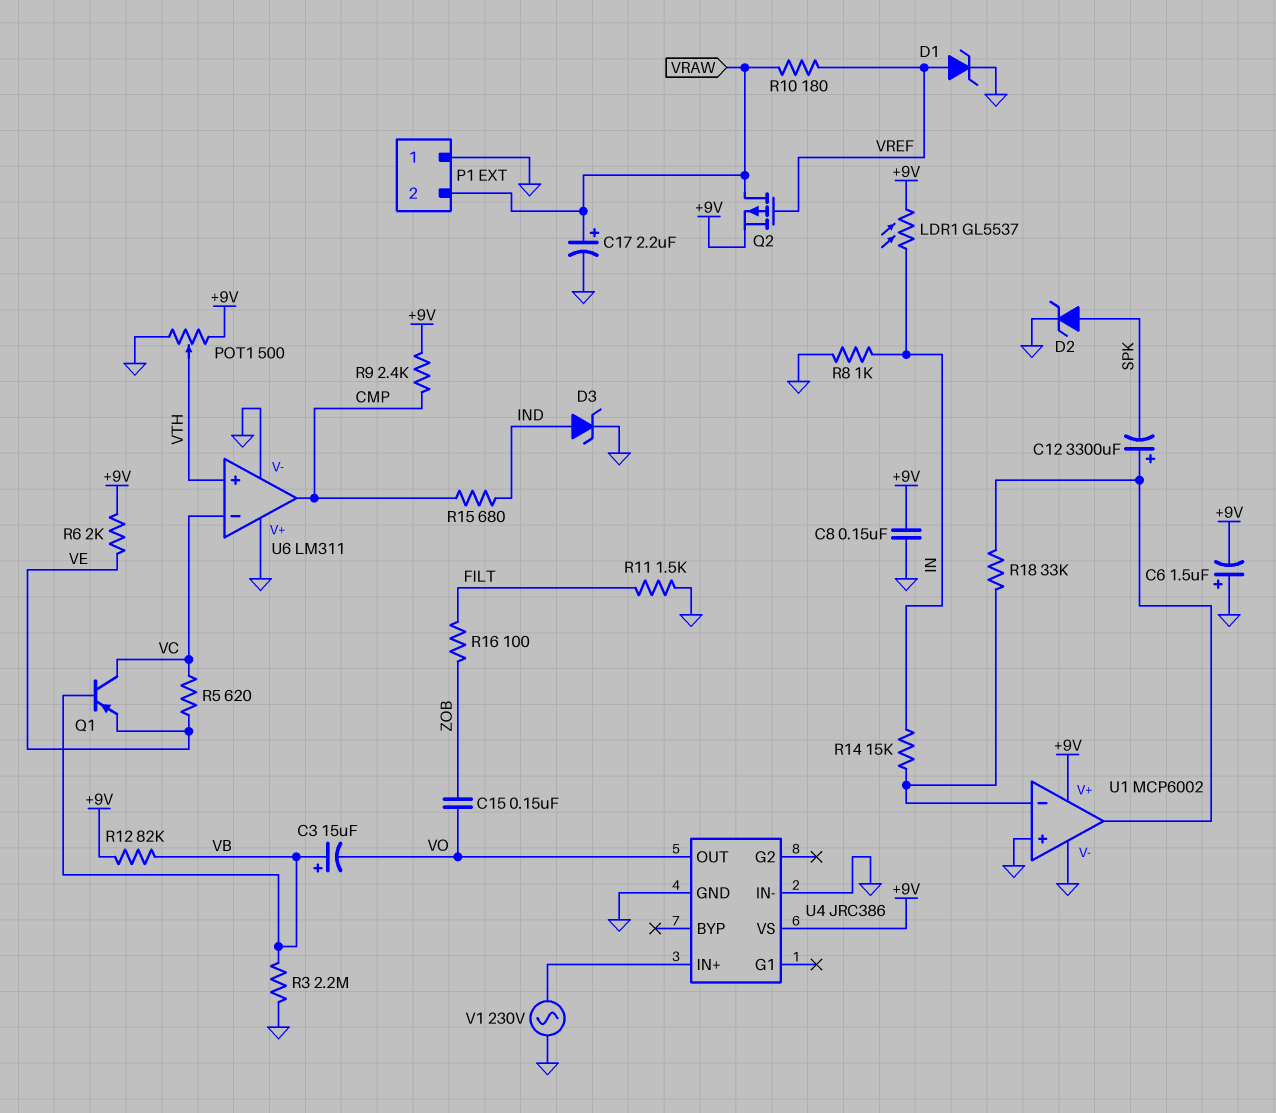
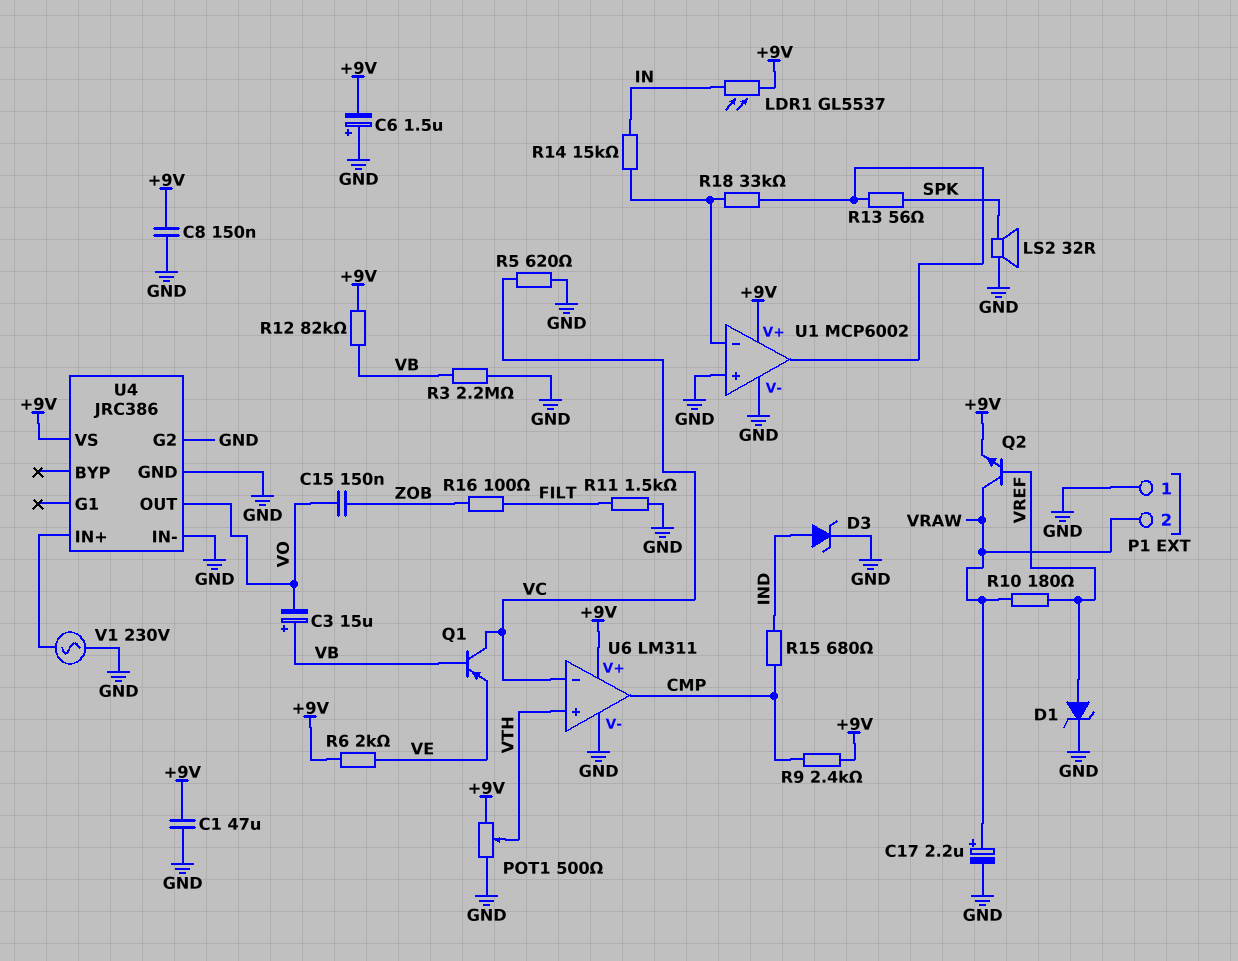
C1: none -> 47uF (+9V, GND)
C12: 3300uF (plus U1/out, minus SPK) -> none
D2: zener (A SPK, K GND) -> none
LS2: none -> speaker 32R (GND, SPK)
Q2: PMOS (G VREF, D VRAW, S +9V) -> NPN (B VREF, C VRAW, E +9V)
R5: 620 (VC, VE) -> 620 (GND, VC)
R8: 1k (GND, IN) -> none
R13: none -> 56 (SPK, U1/out)
U4 pin G2: none -> GND
U6 pin V+: GND -> +9V

